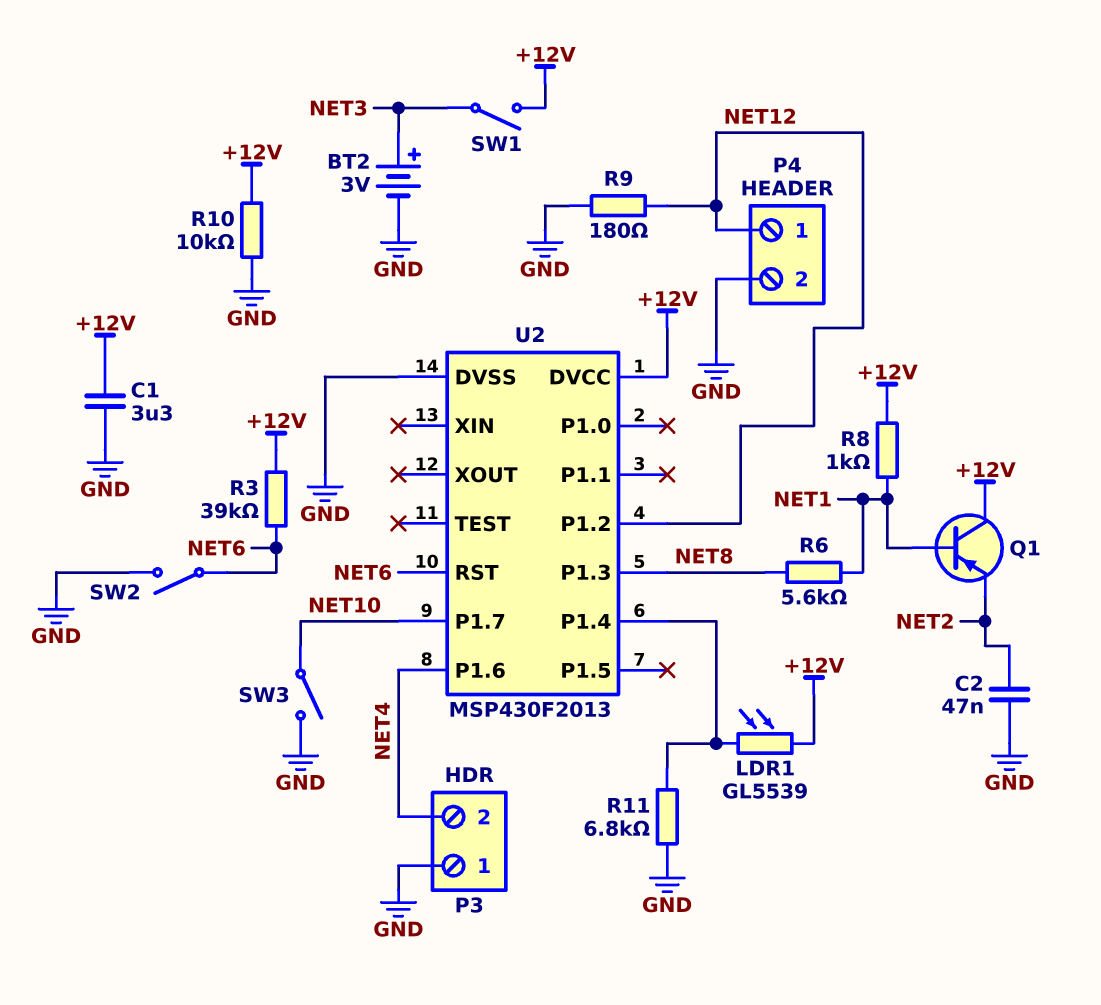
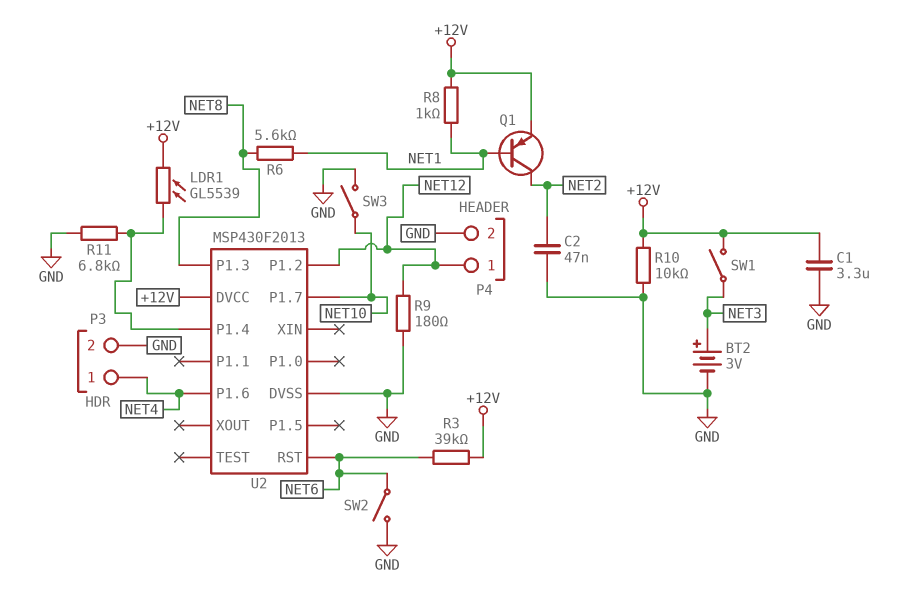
P3 pin 1: GND -> NET4
P3 pin 2: NET4 -> GND
Q1: PNP (B NET1, C +12V, E NET2) -> PNP (B NET1, C NET2, E +12V)

